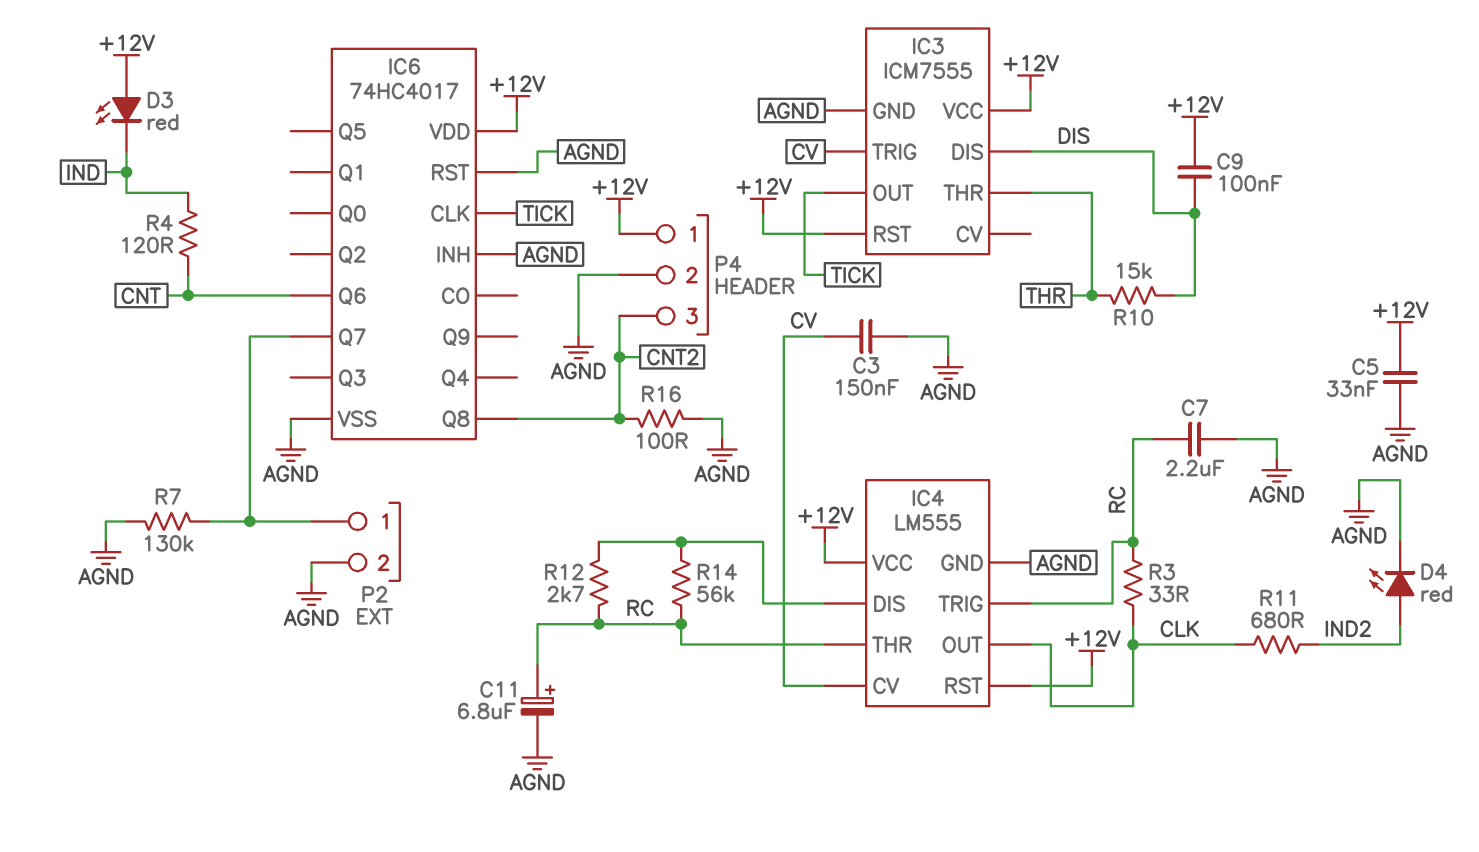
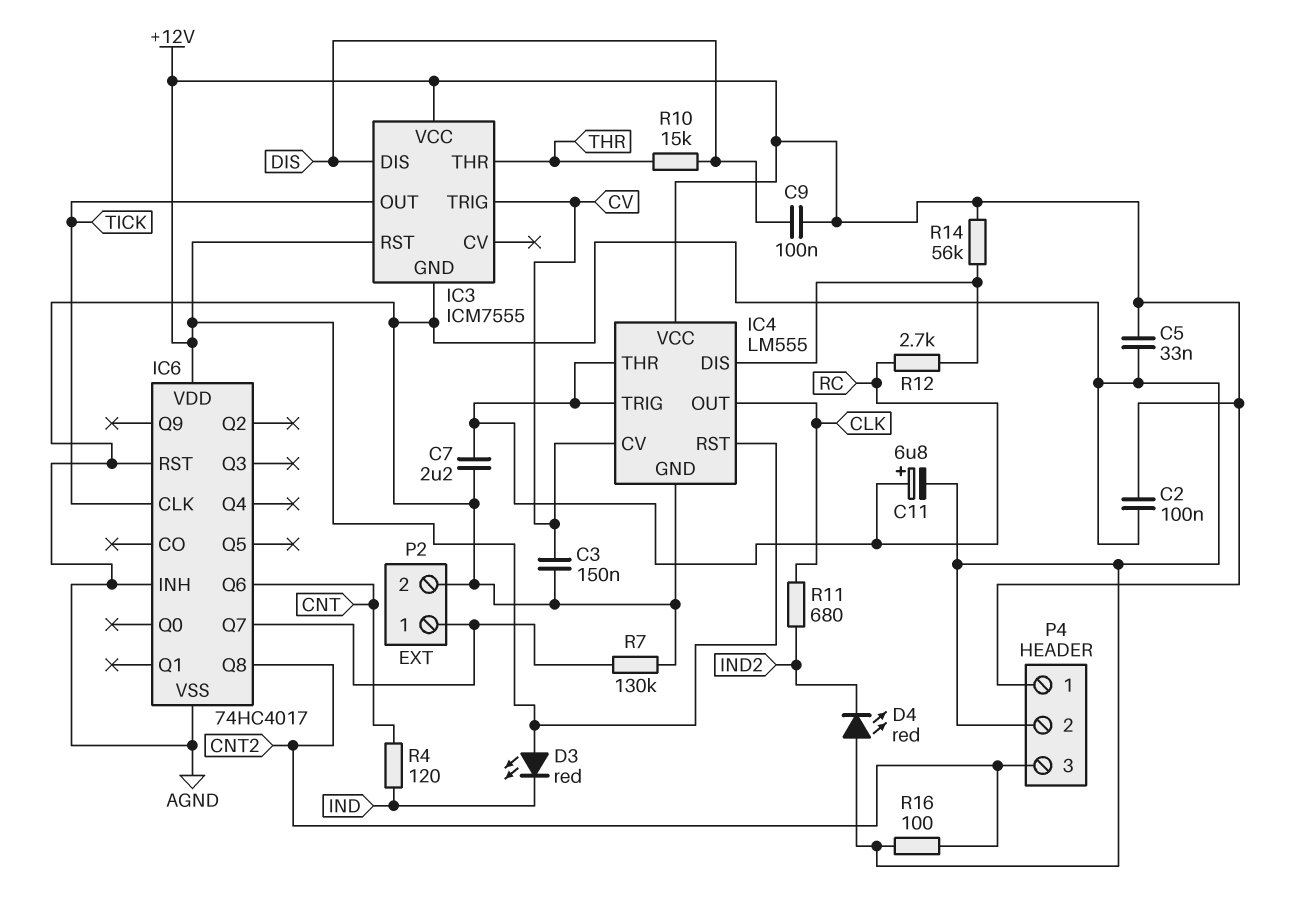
C2: none -> 100nF (+12V, AGND)
D4: LED red (A IND2, K AGND) -> LED red (A AGND, K IND2)
R3: 33 (CLK, RC) -> none
R14: 56k (IC4/DIS, RC) -> 56k (+12V, IC4/DIS)

